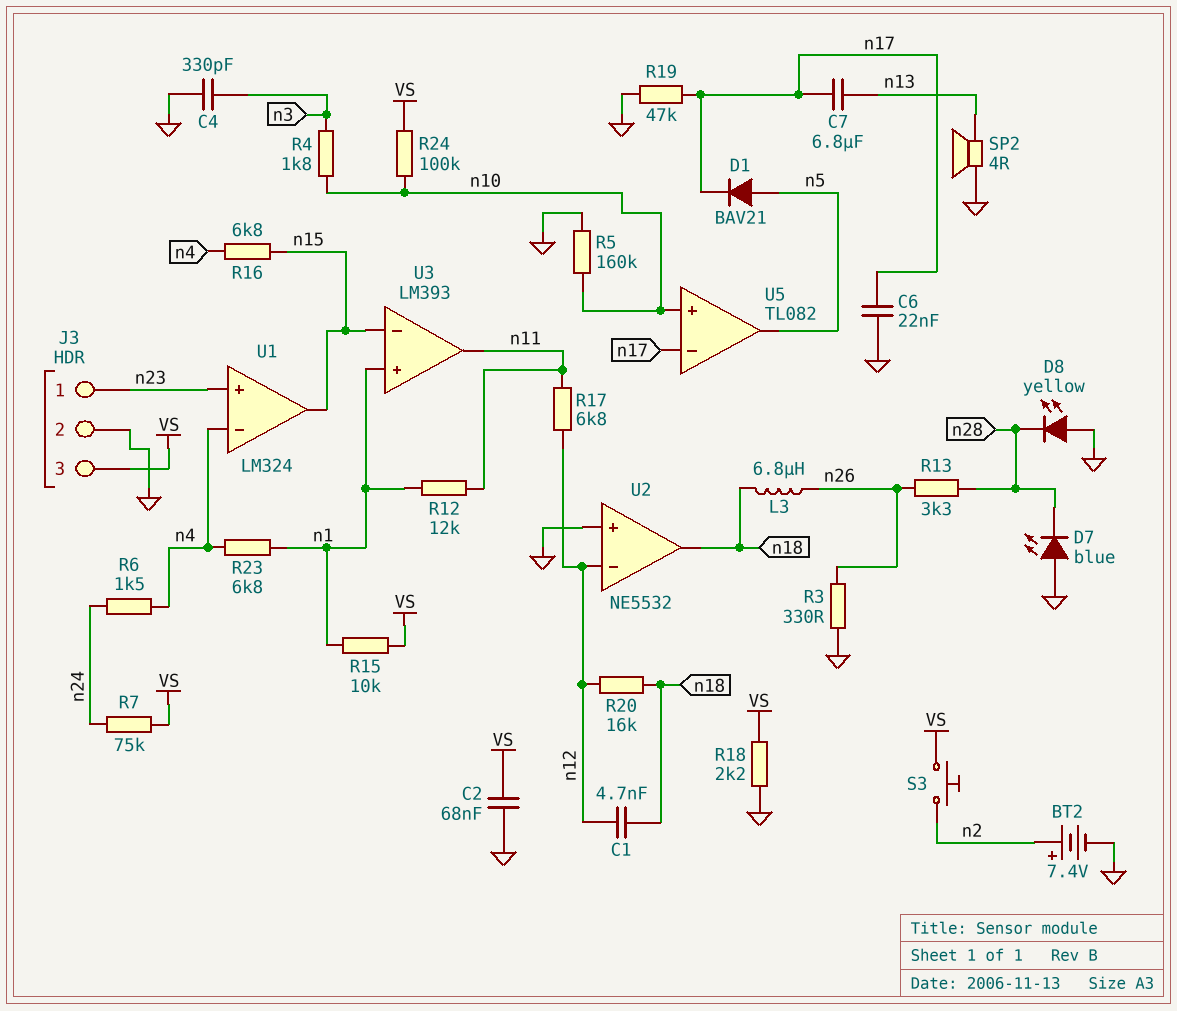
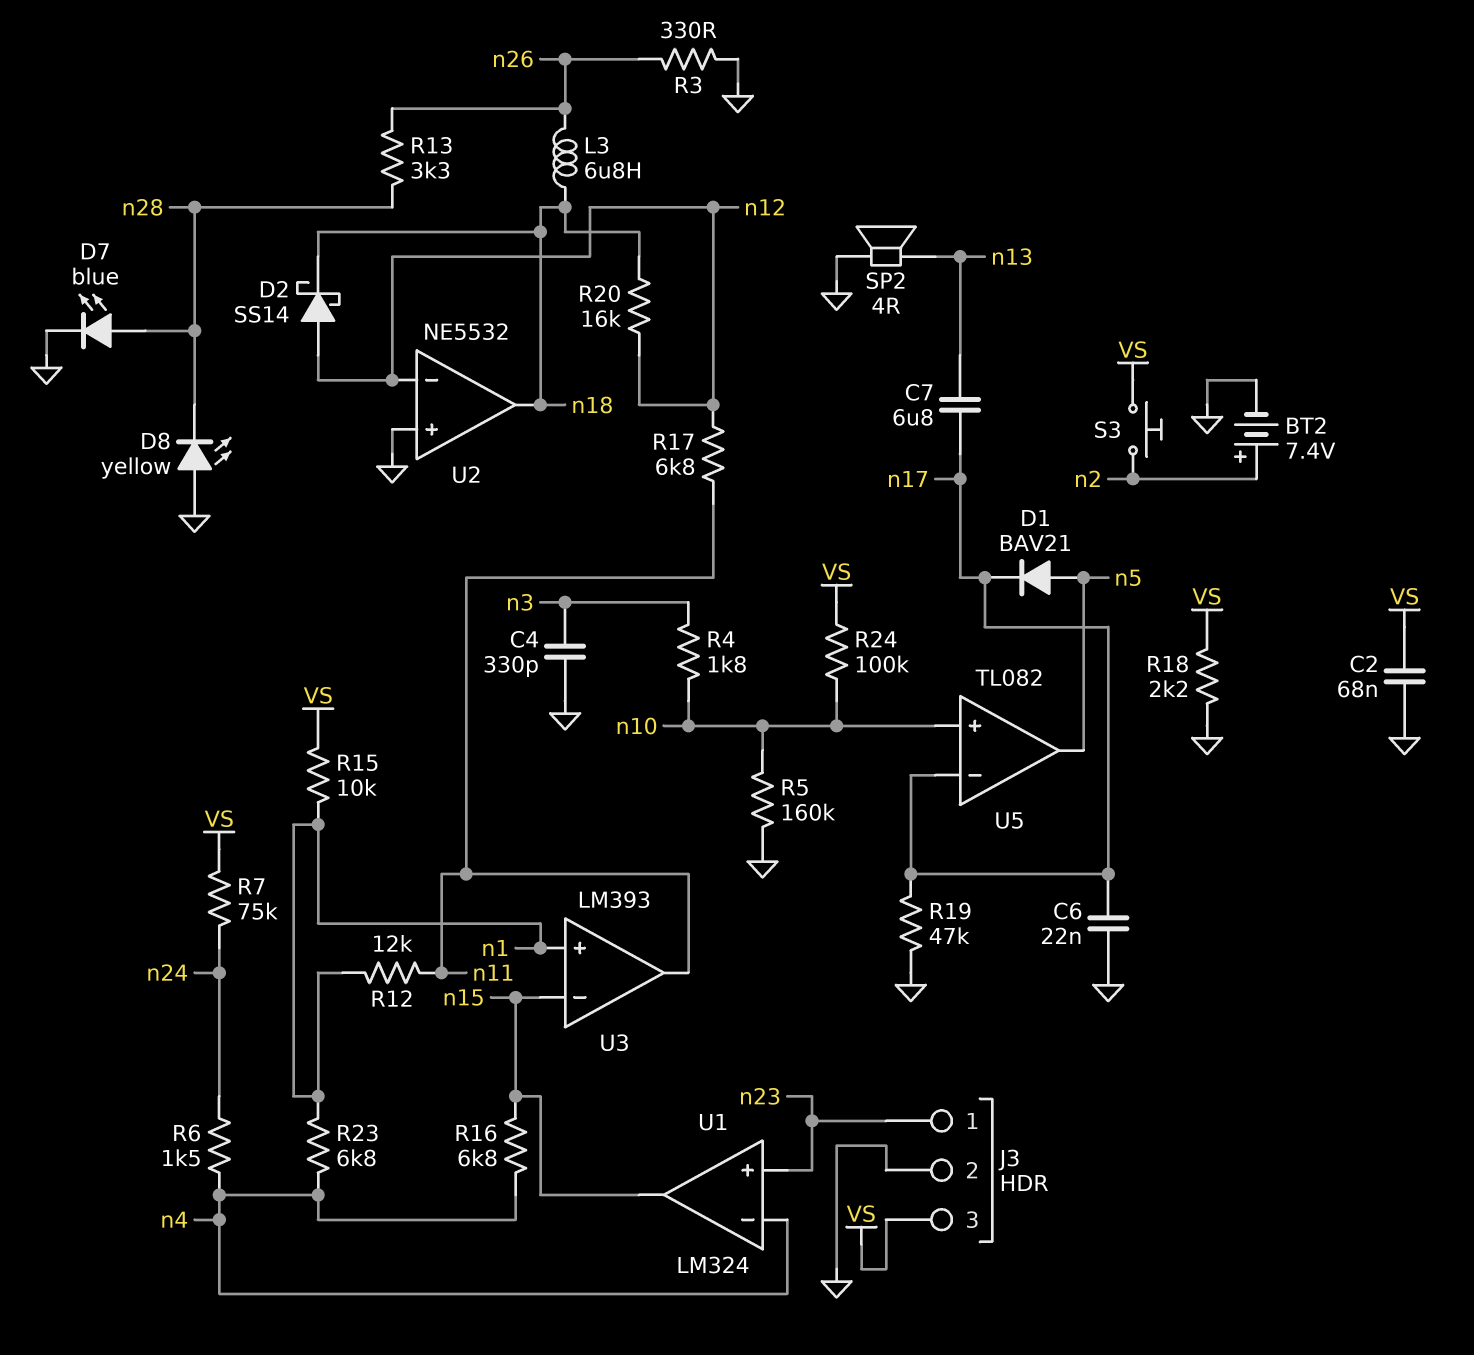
C1: 4.7nF (n12, n18) -> none
D2: none -> schottky SS14 (A n12, K n18)
D7: LED blue (A GND, K n28) -> LED blue (A n28, K GND)

